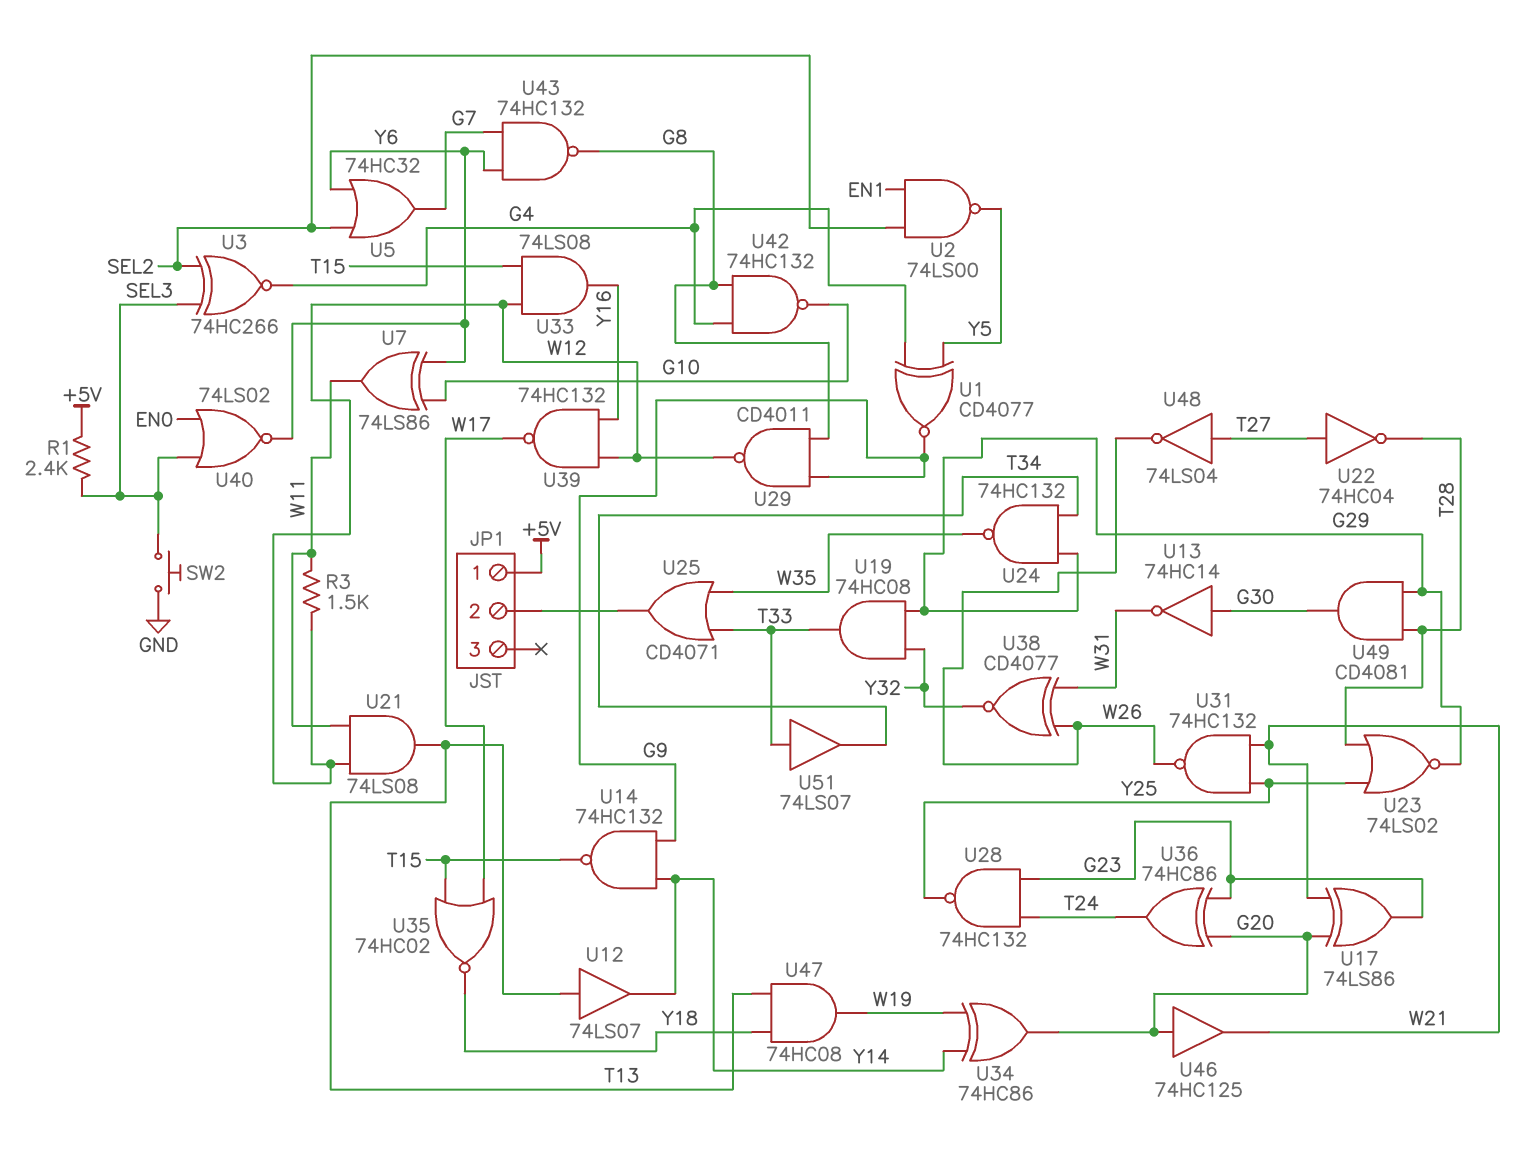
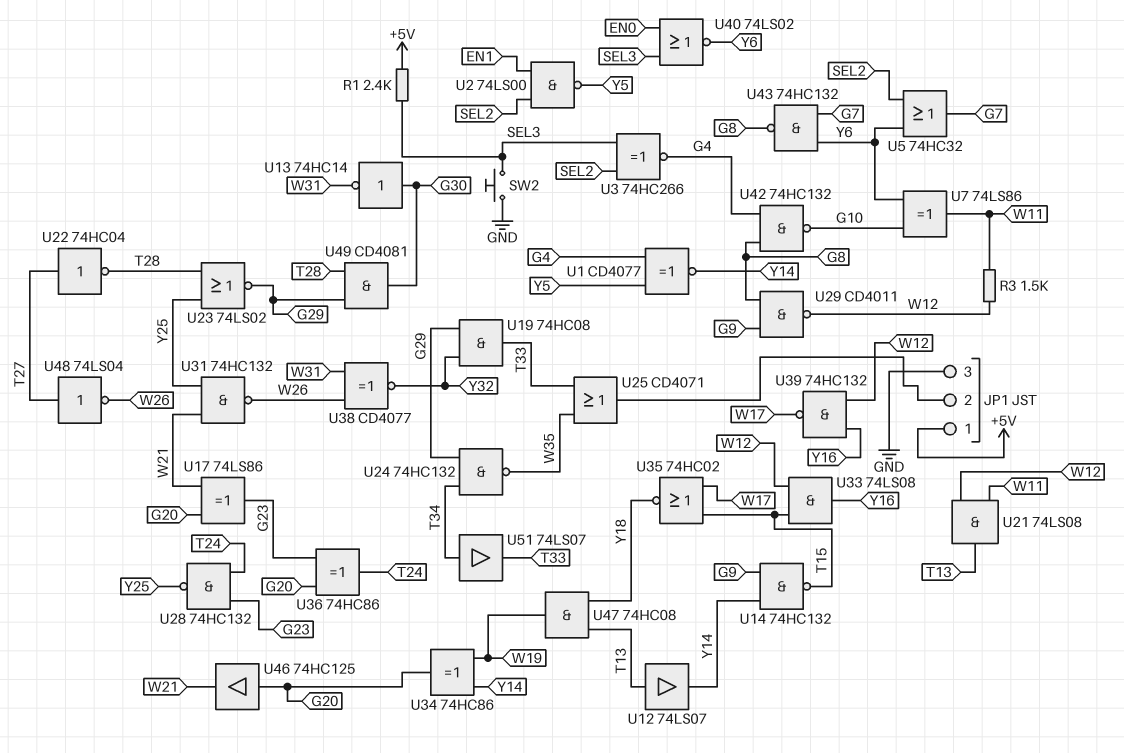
JP1 pin 3: none -> GND
U1: XNOR CD4077 (in G4, in Y5, out G9) -> XNOR CD4077 (in G4, in Y5, out Y14)
U51: buffer 74LS07 (in T33, out T34) -> buffer 74LS07 (in T34, out T33)

